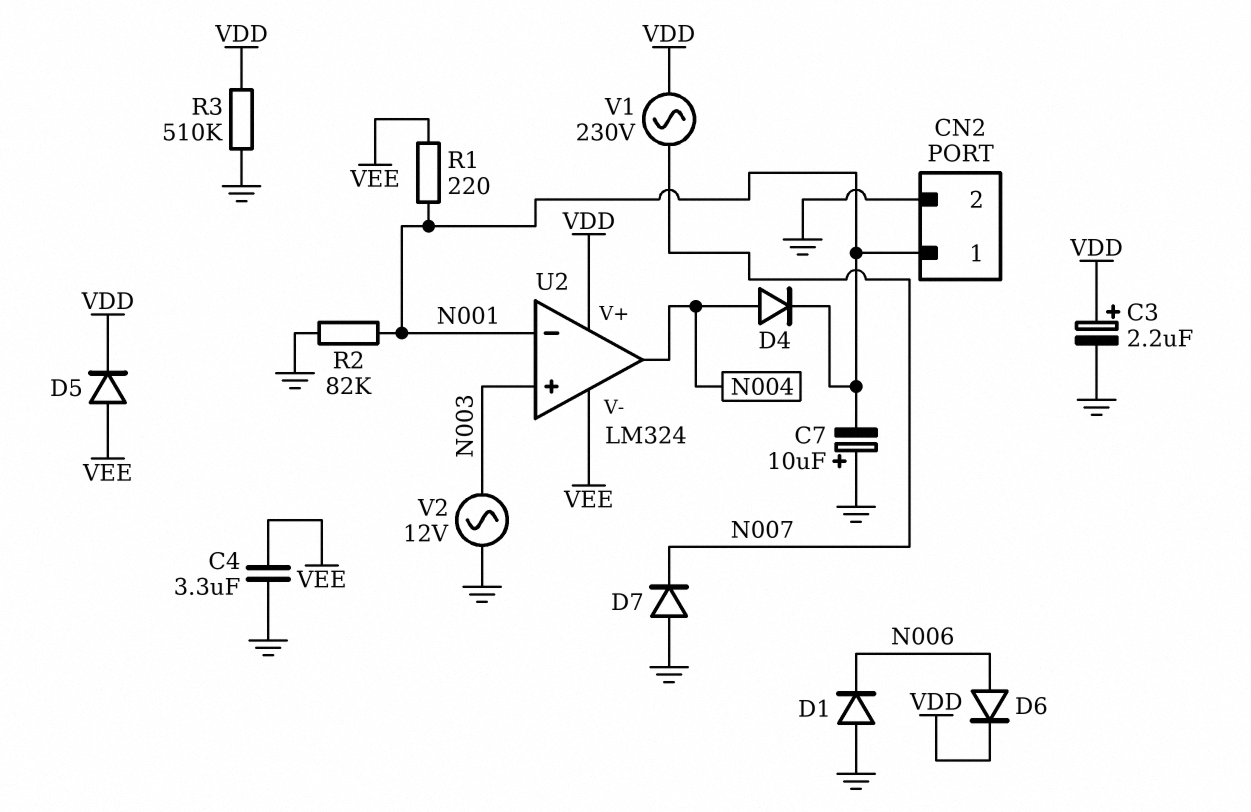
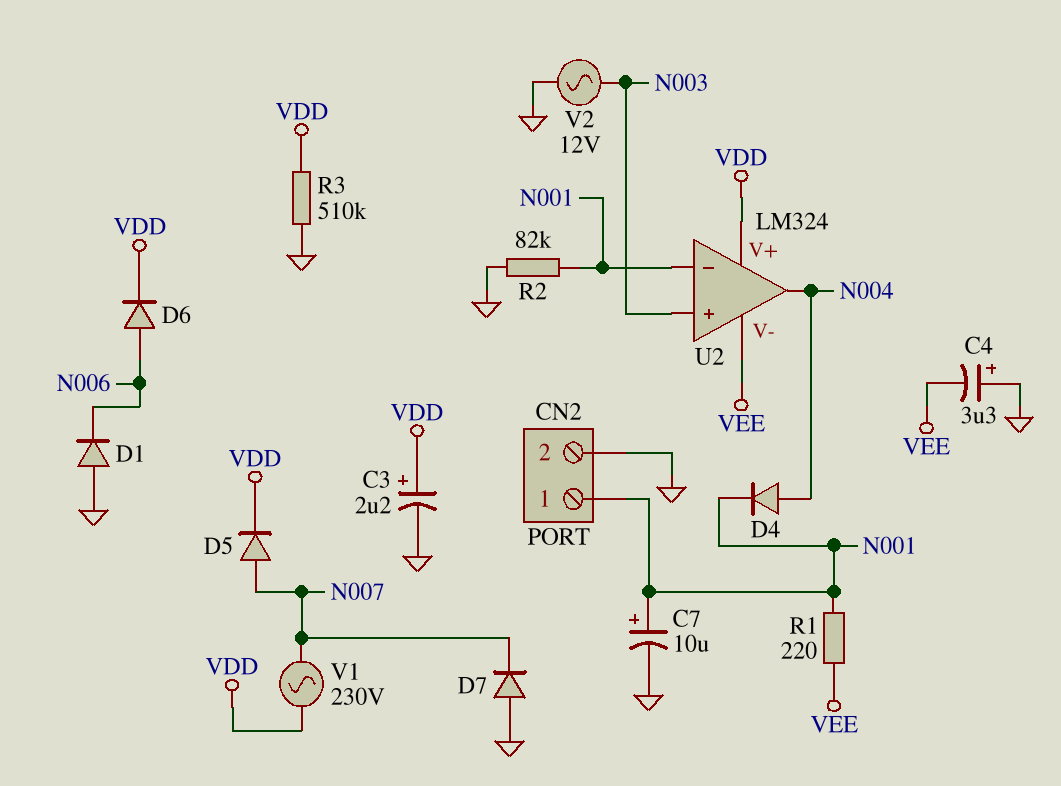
C4: 3.3uF (GND, VEE) -> 3.3uF (plus GND, minus VEE)
C7: 10uF (plus GND, minus N001) -> 10uF (plus N001, minus GND)
D5: diode (A VEE, K VDD) -> diode (A N007, K VDD)

